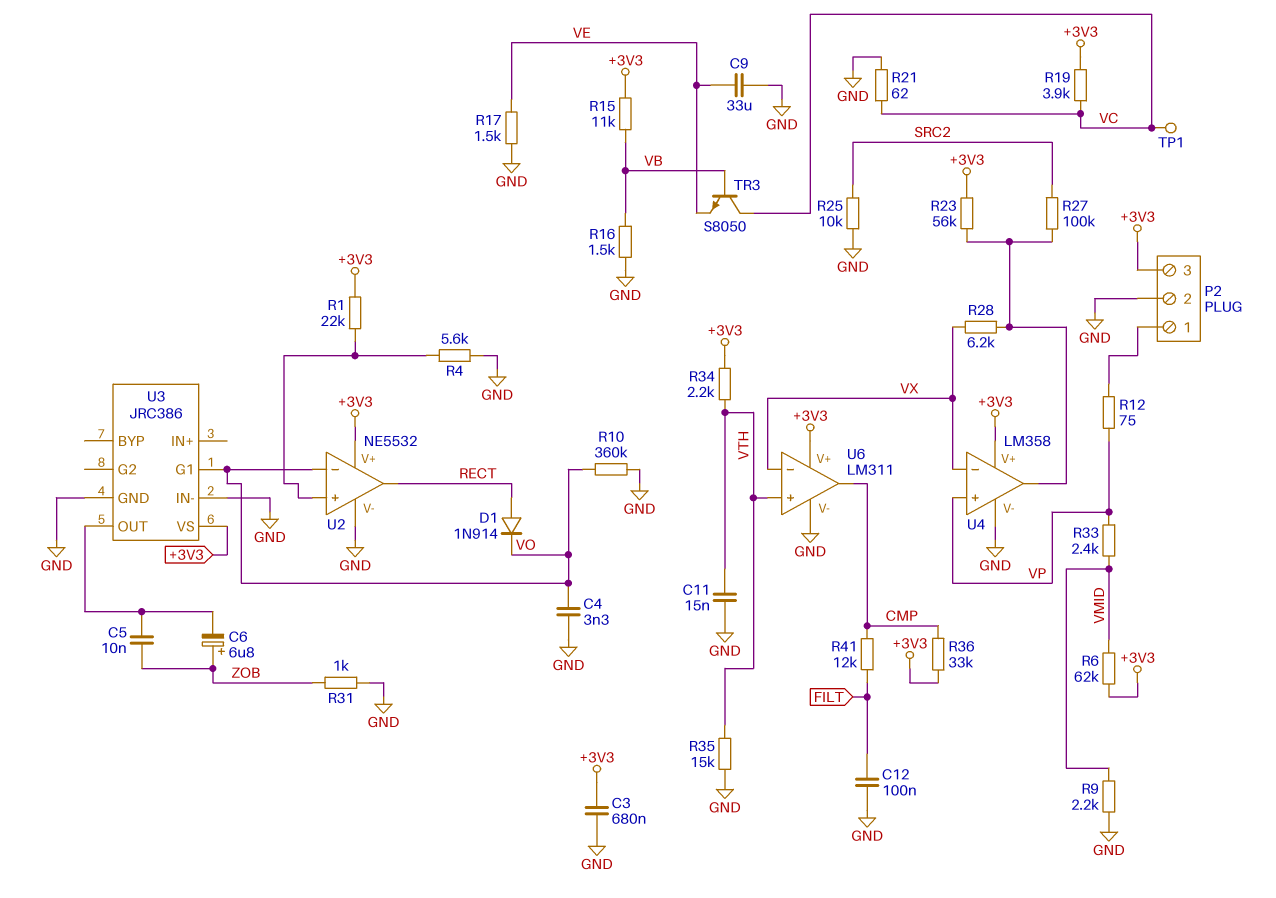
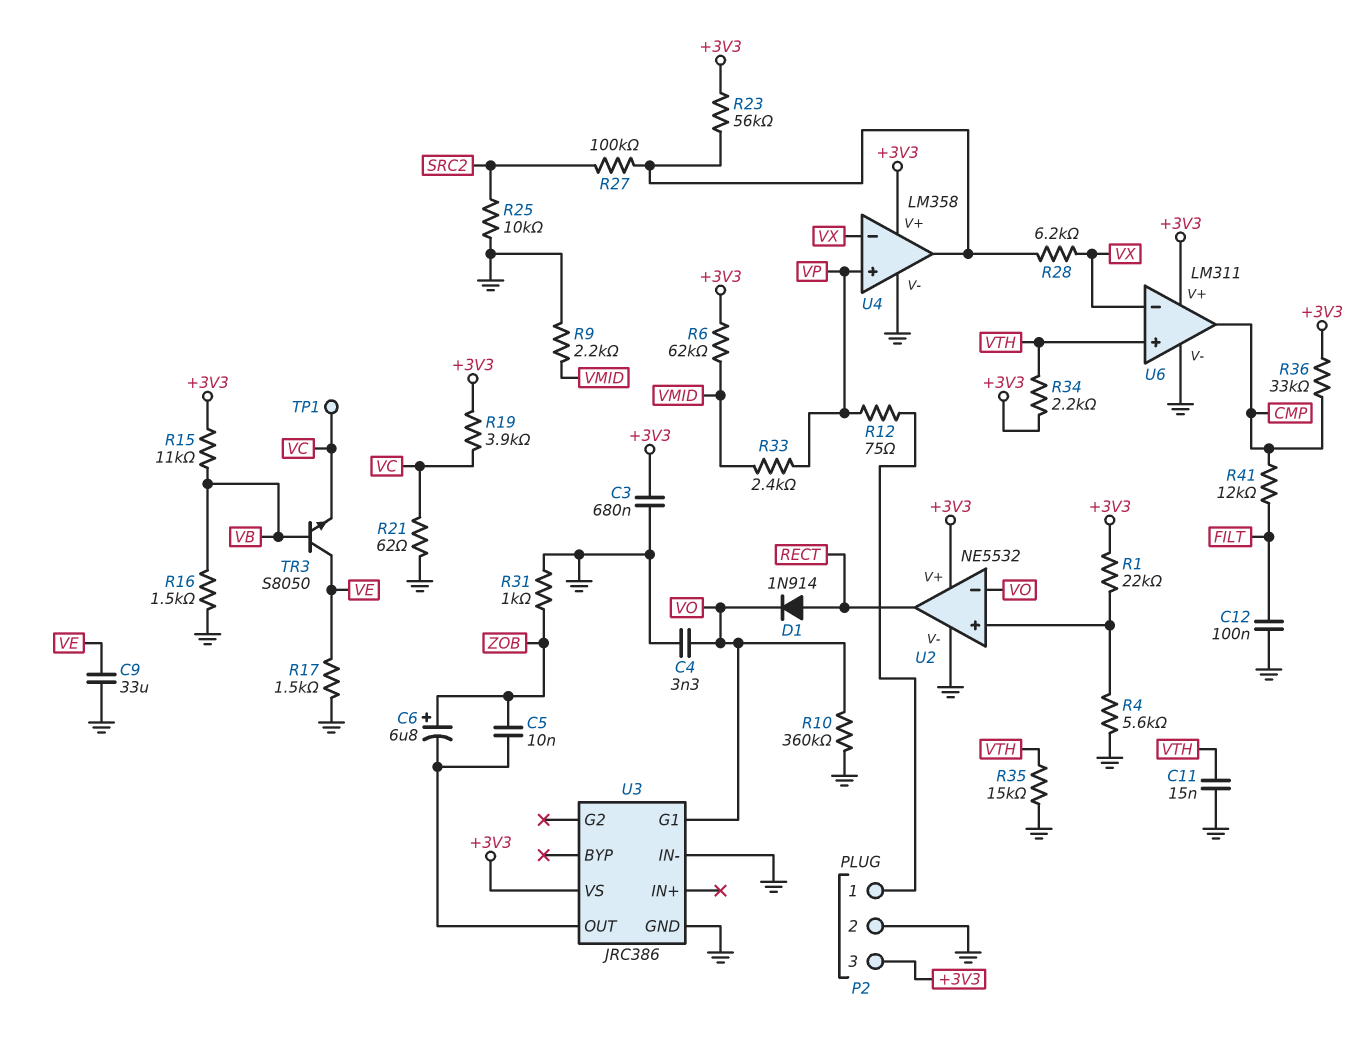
TR3: NPN S8050 (B VB, C VC, E VE) -> NPN S8050 (B VB, C VE, E VC)

